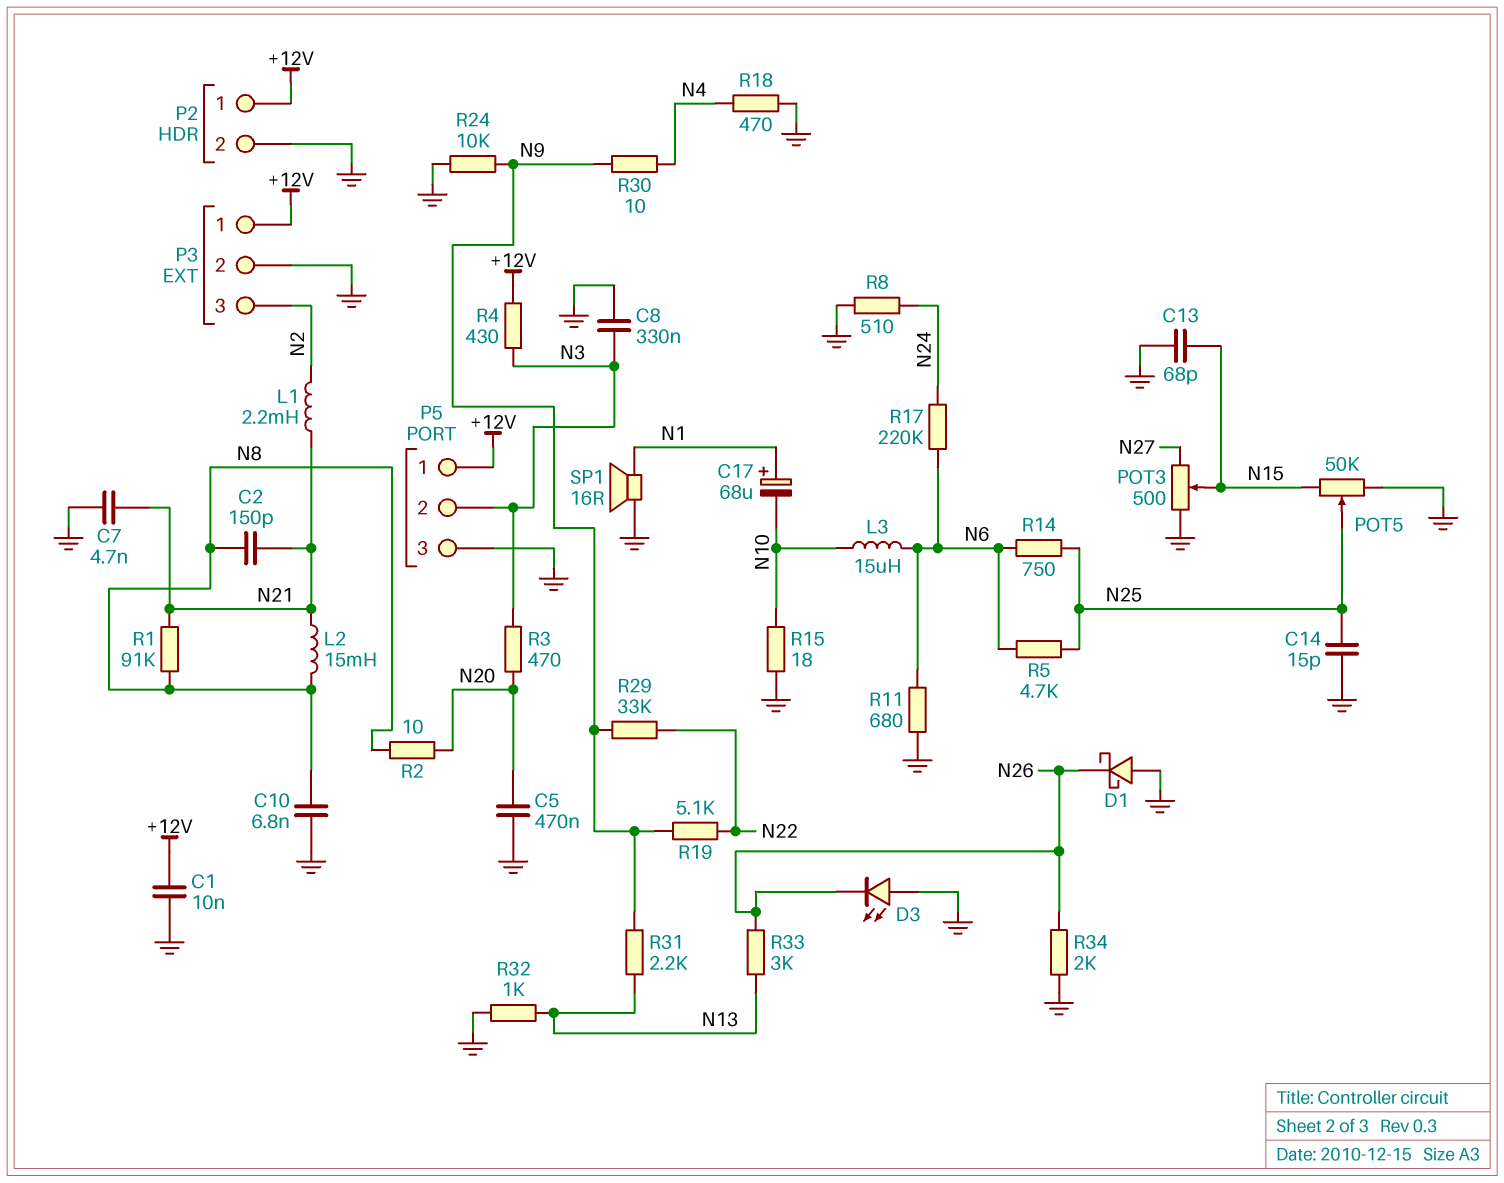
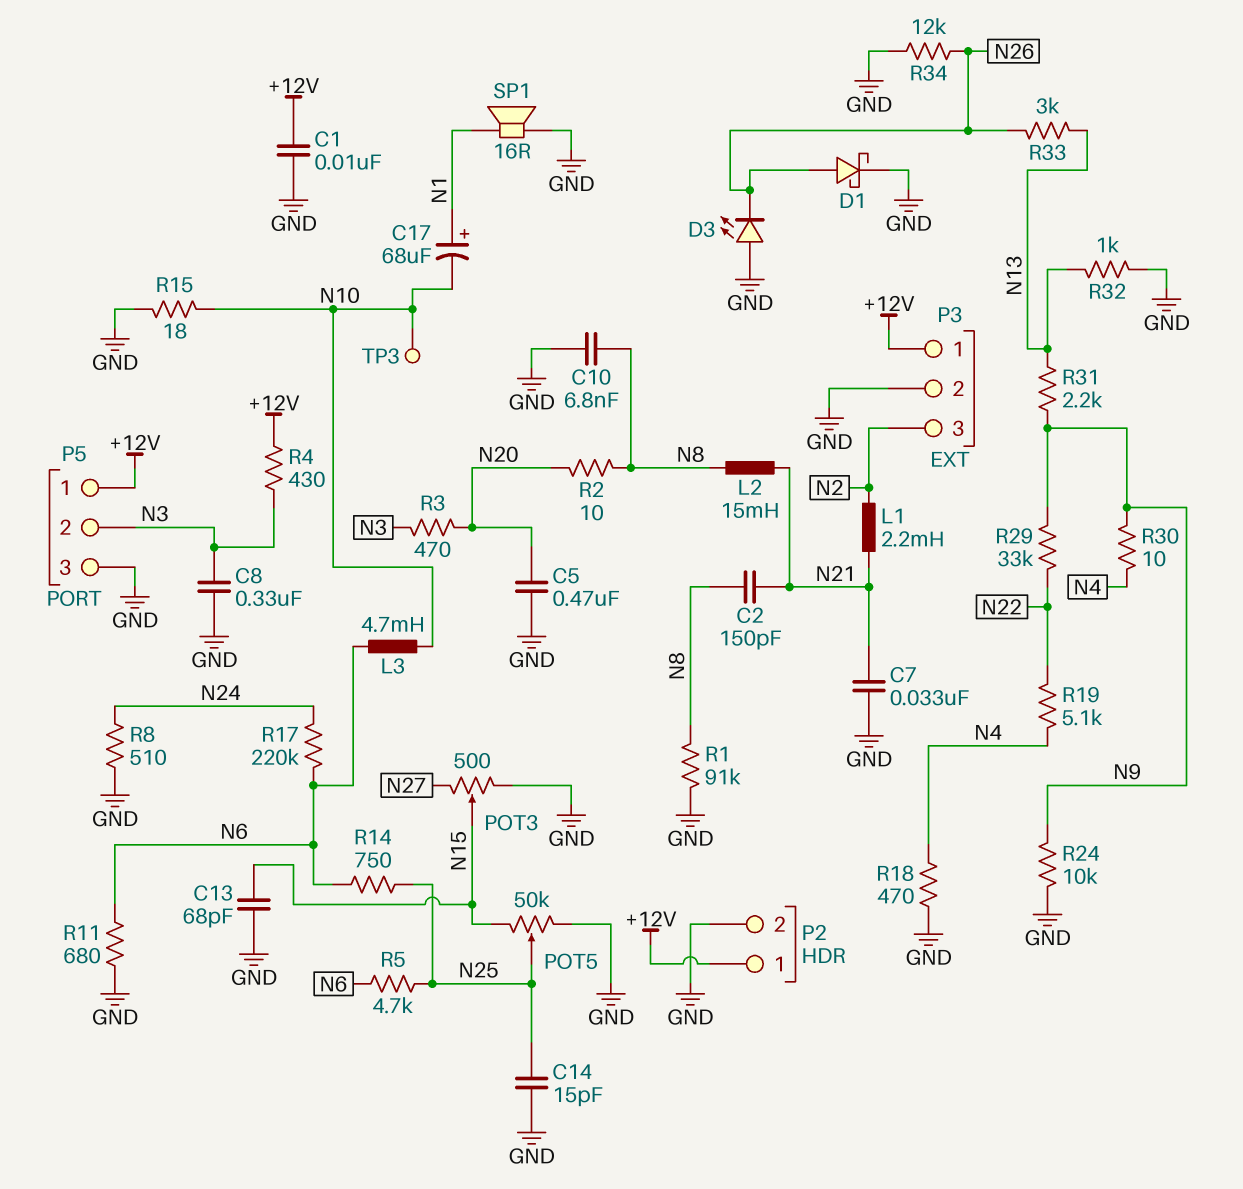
C7: 4.7nF (GND, N21) -> 33nF (GND, N21)
D1: schottky (A GND, K N26) -> schottky (A N26, K GND)
L3: 15uH (N6, N10) -> 4.7mH (N6, N10)
R1: 91k (N8, N21) -> 91k (GND, N8)
R19: 5.1k (N9, N22) -> 5.1k (N4, N22)
R34: 2k (GND, N26) -> 12k (GND, N26)
TP3: none -> test point (N10)

